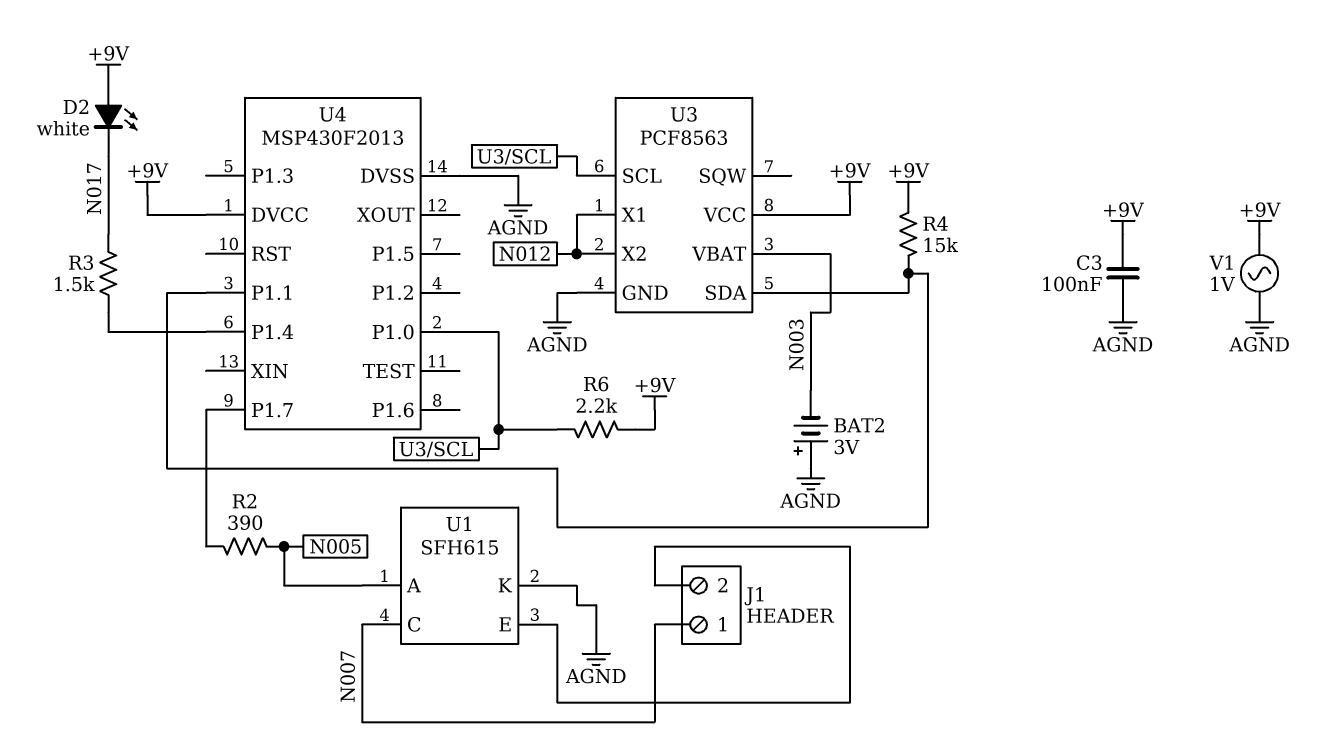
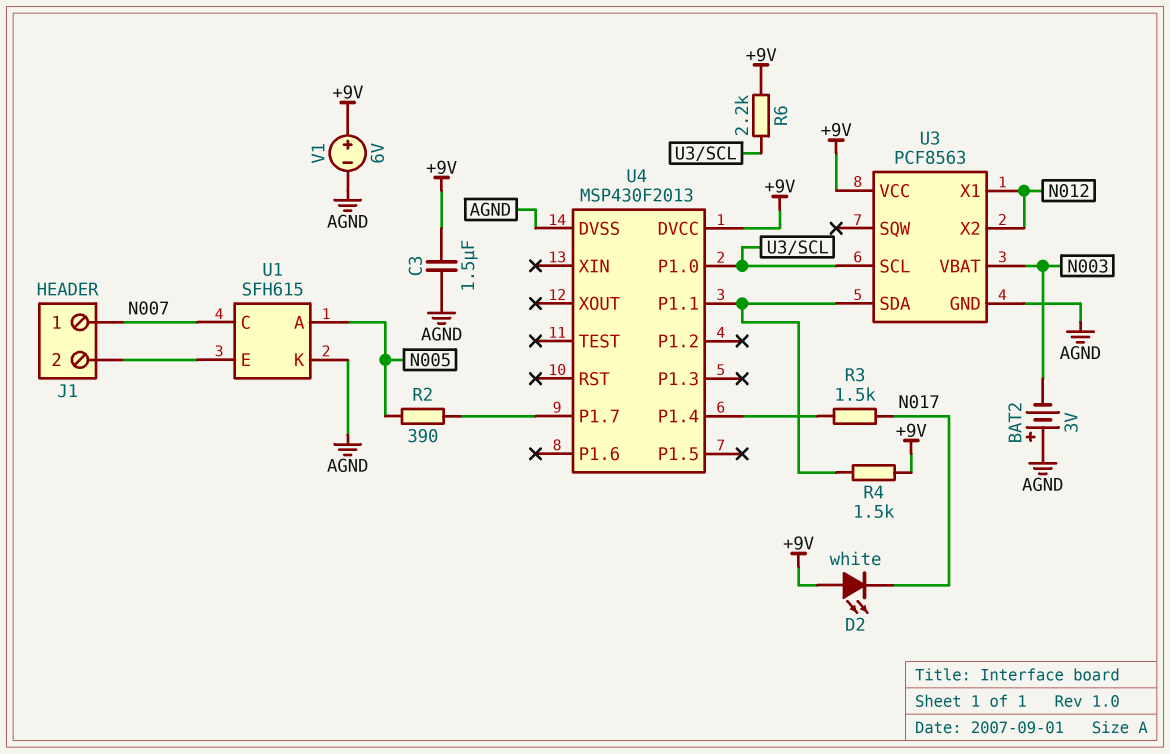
C3: 100nF (+9V, AGND) -> 1.5uF (+9V, AGND)
R4: 15k (+9V, U3/SDA) -> 1.5k (+9V, U3/SDA)
V1: AC 1V (+9V, AGND) -> 6V (plus +9V, minus AGND)

